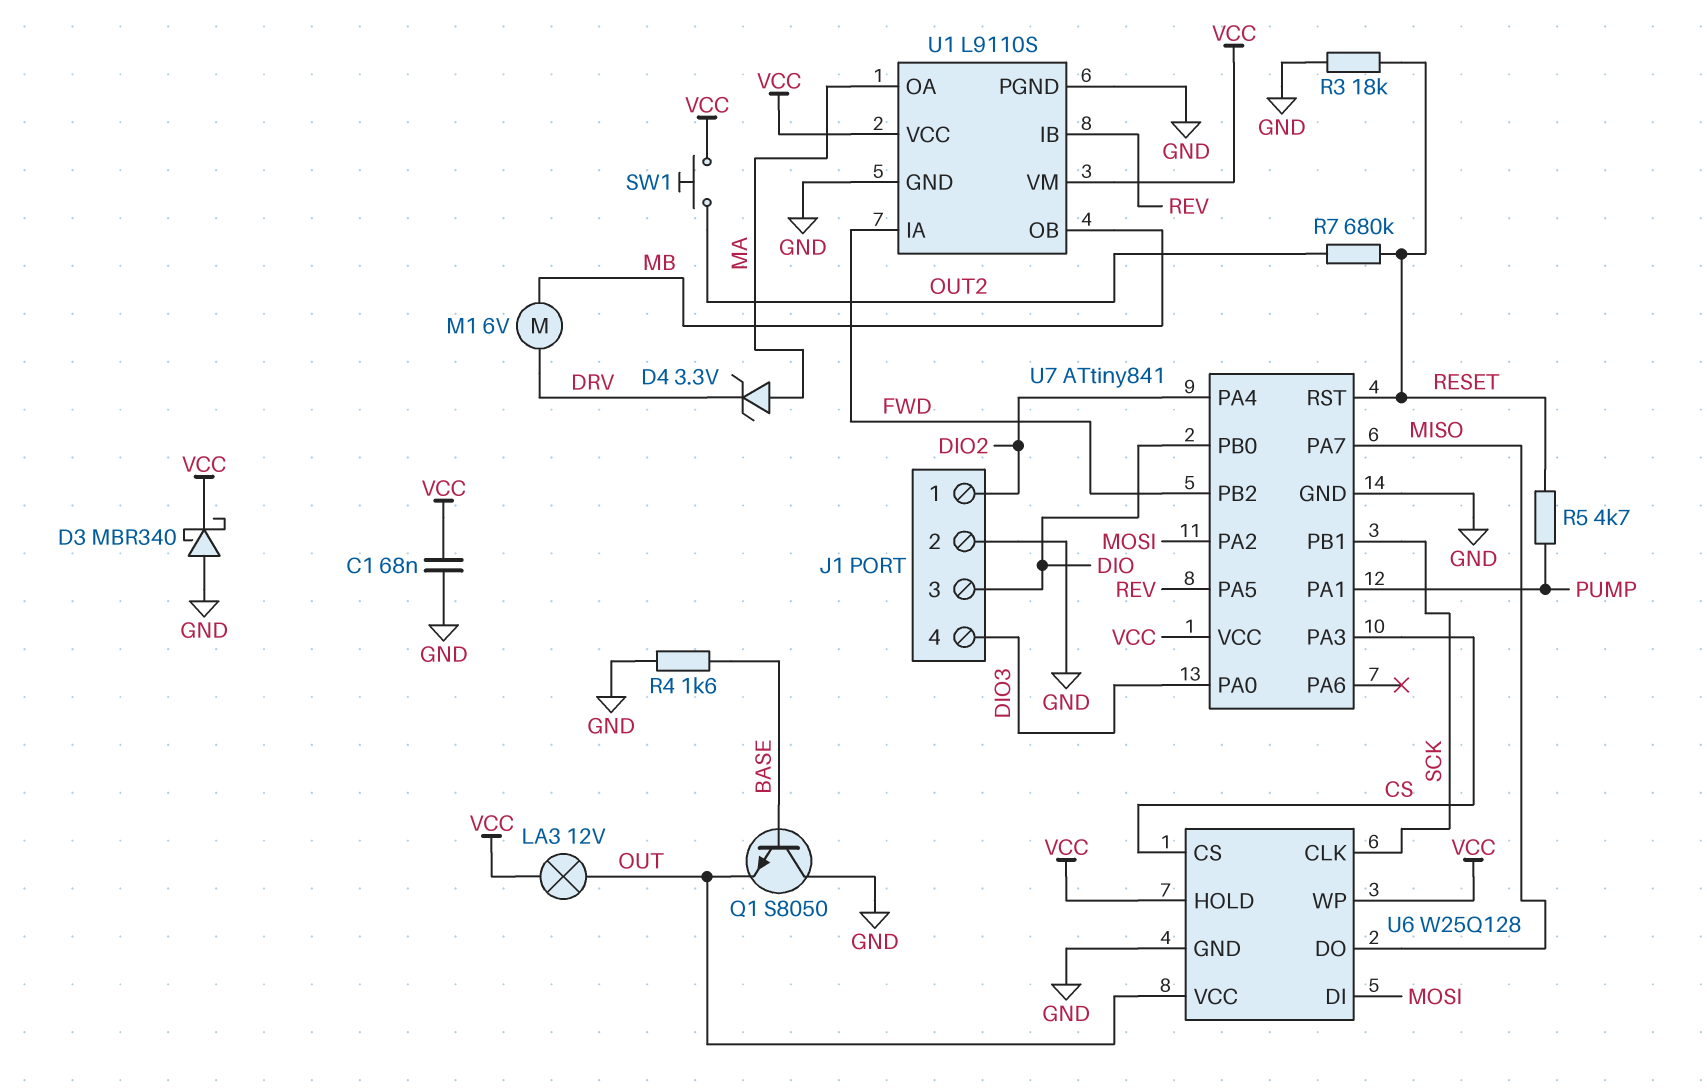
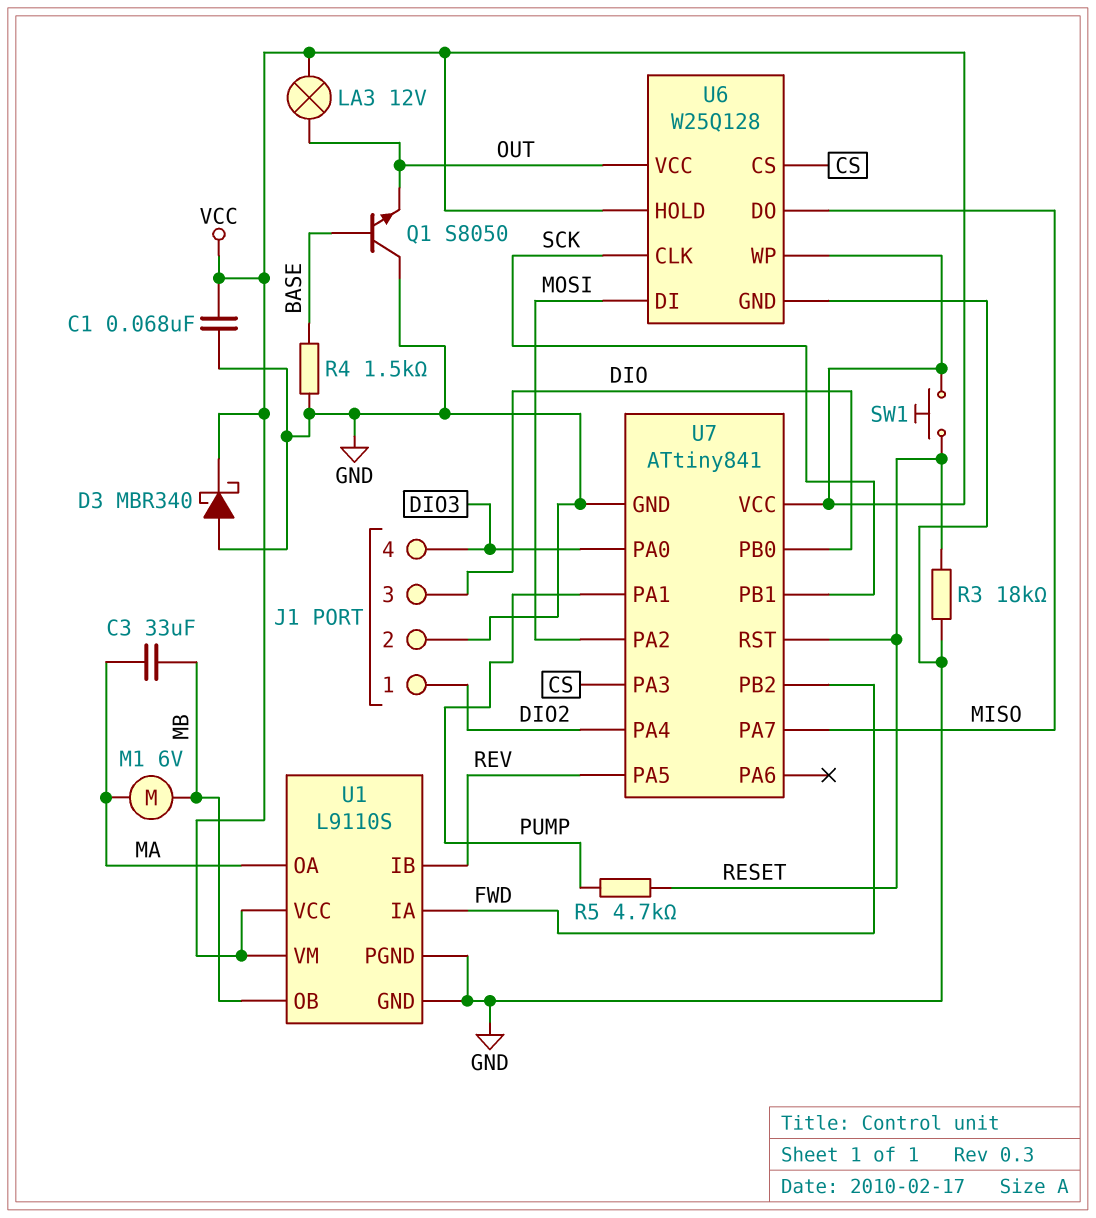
C3: none -> 33uF (MA, MB)
D4: zener 3.3V (A MA, K DRV) -> none
M1: motor 6V (DRV, MB) -> motor 6V (MA, MB)
R4: 1.6k (BASE, GND) -> 1.5k (BASE, GND)
R7: 680k (OUT2, RESET) -> none
SW1: button (OUT2, VCC) -> button (RESET, VCC)

